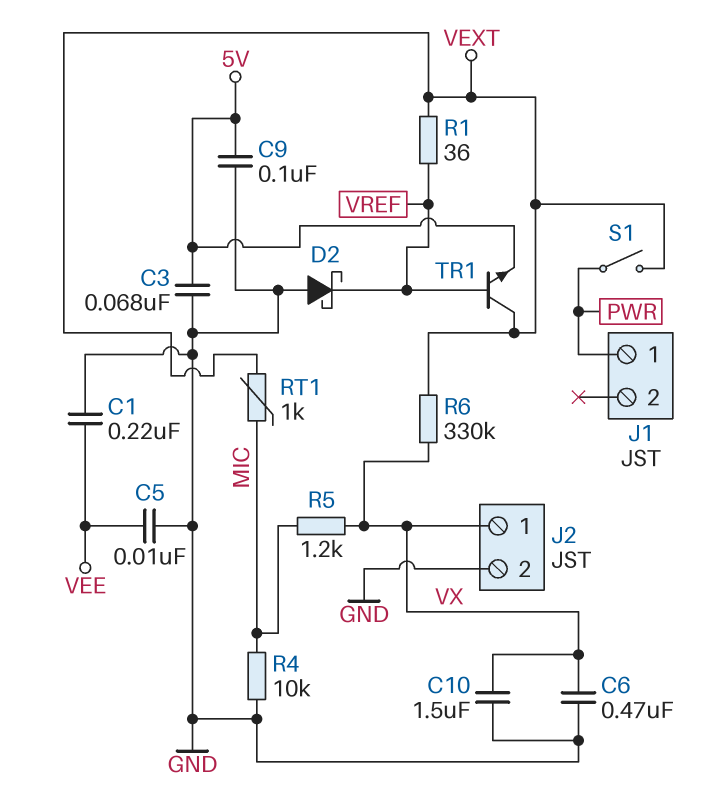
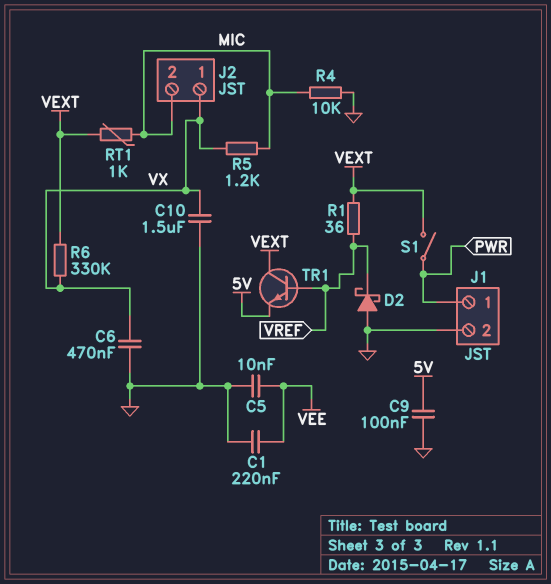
C3: 68nF (5V, GND) -> none
J1 pin 2: none -> GND
J2 pin 2: GND -> MIC

